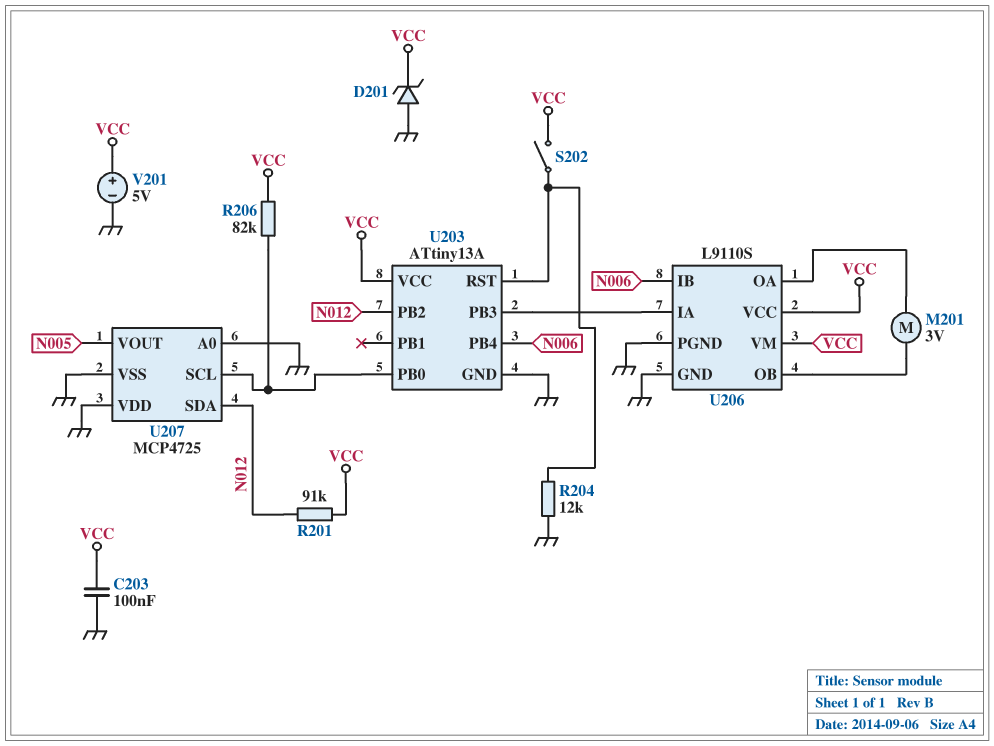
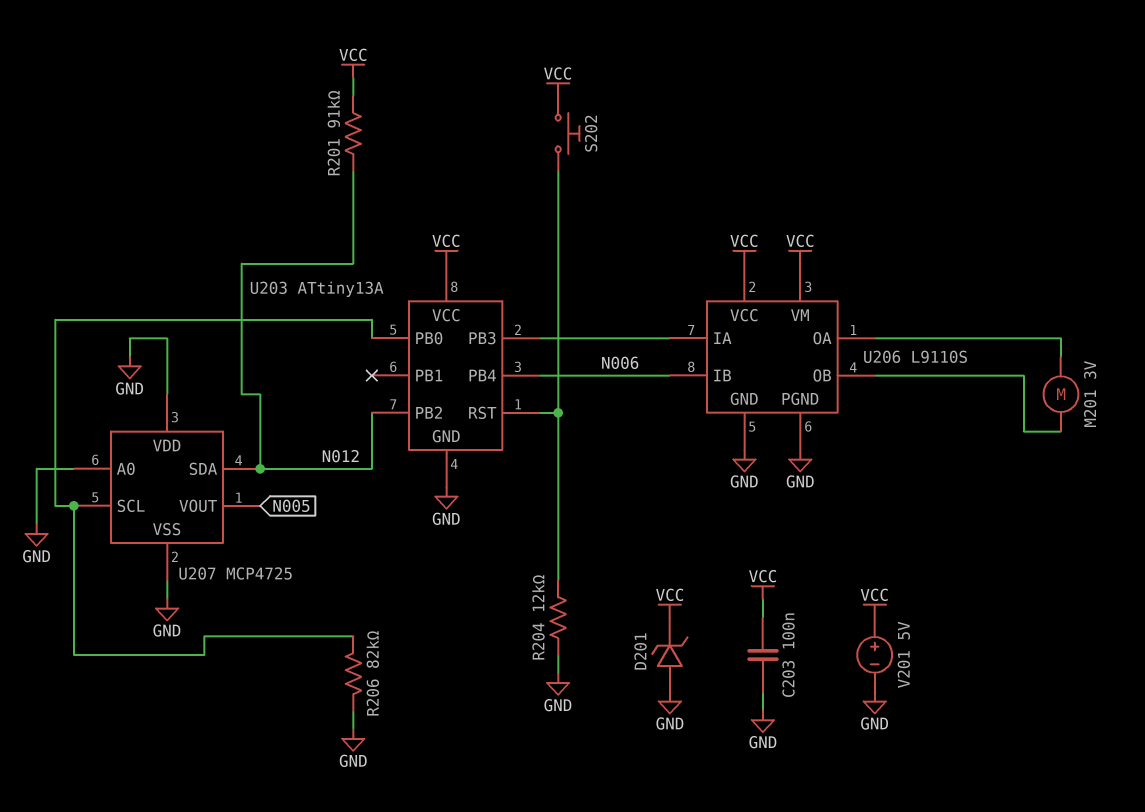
R206: 82k (U203/PB0, VCC) -> 82k (GND, U203/PB0)
S202: switch (U203/RST, VCC) -> button (U203/RST, VCC)

